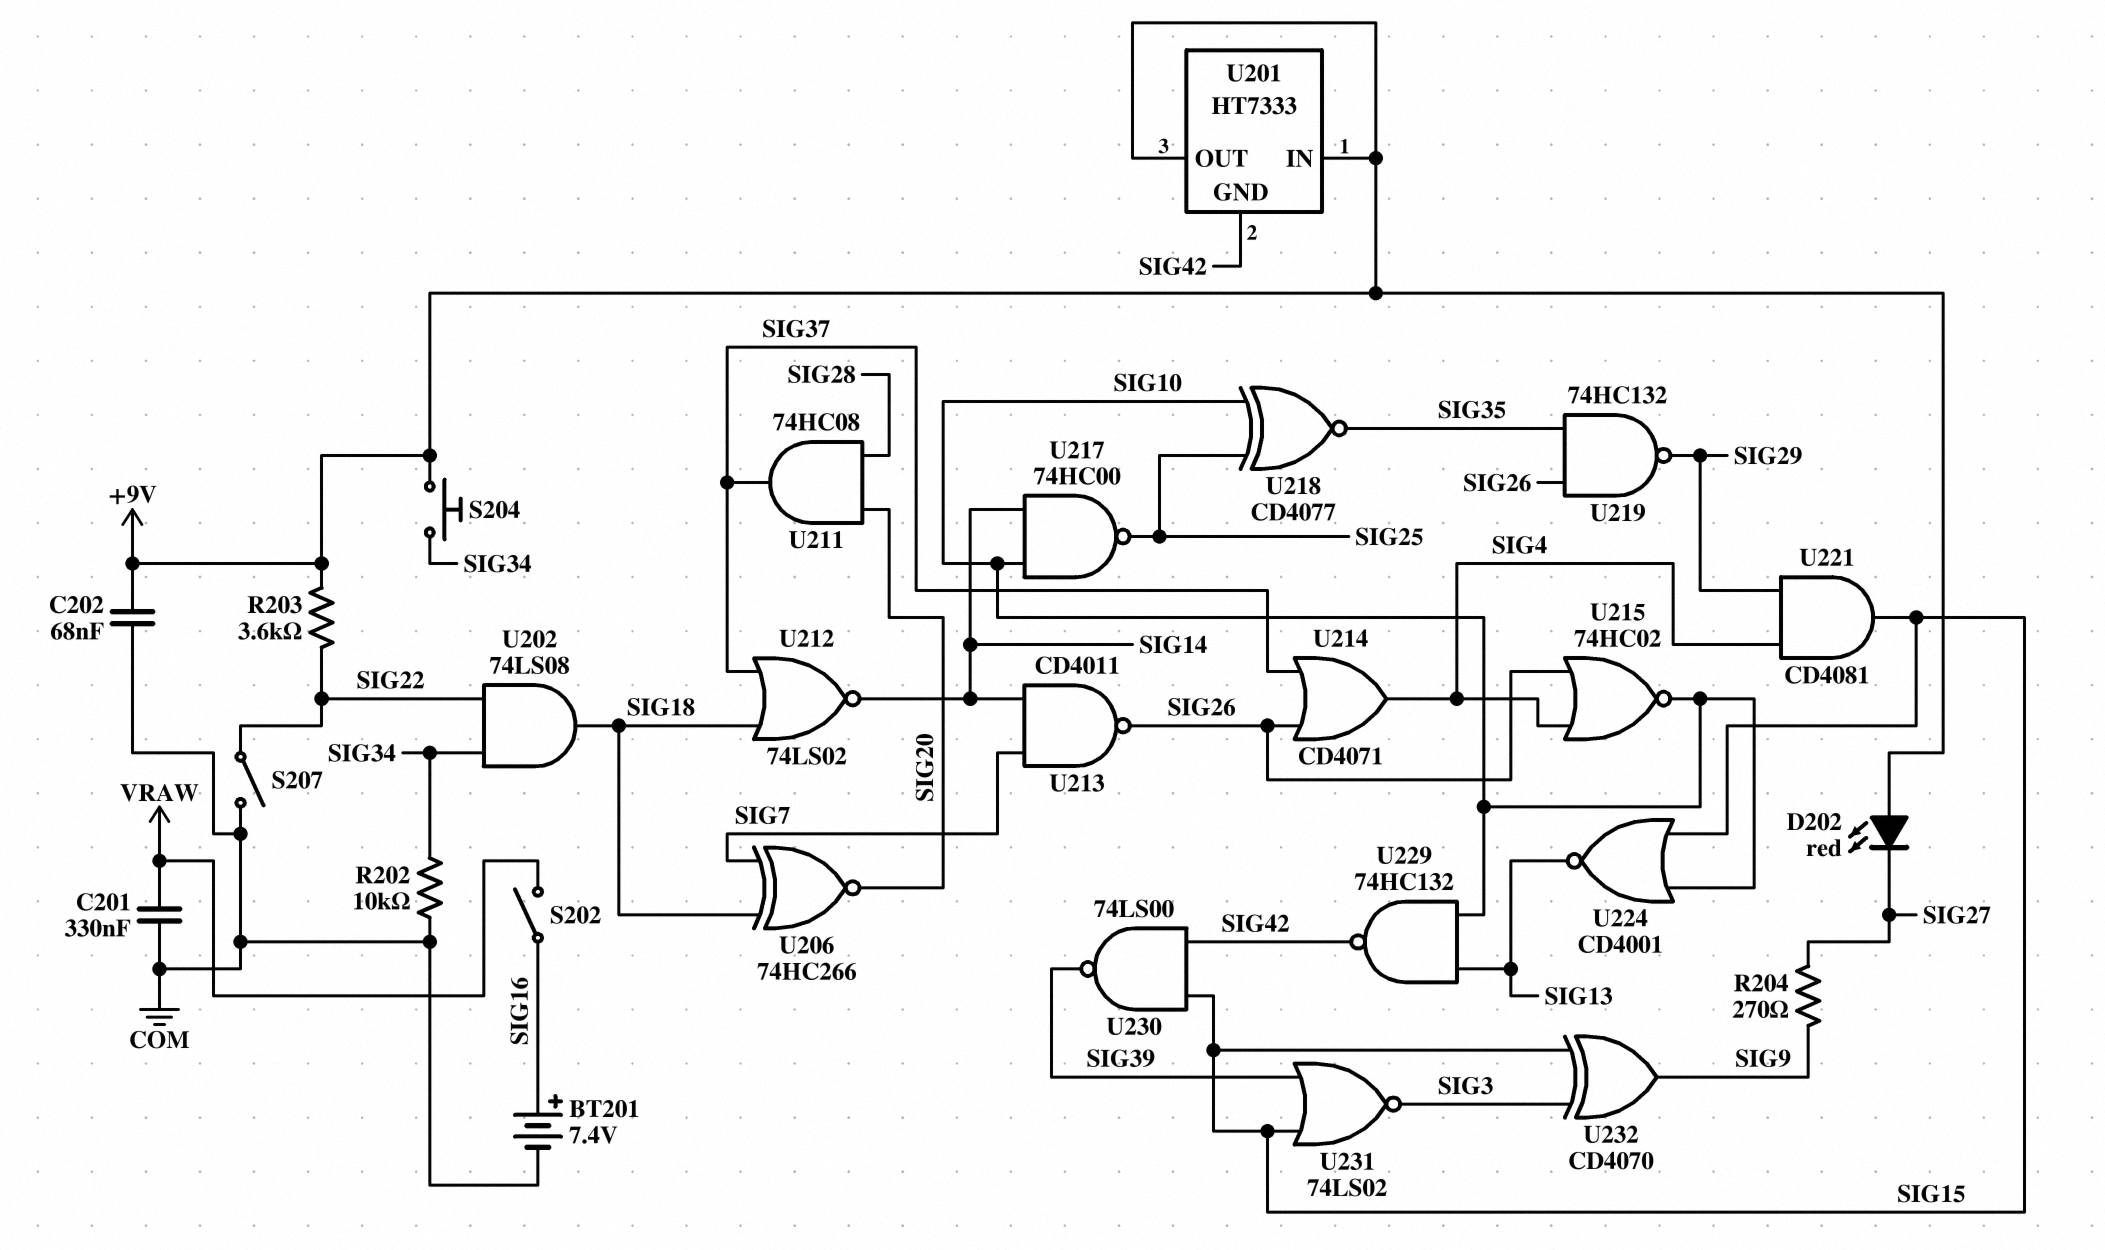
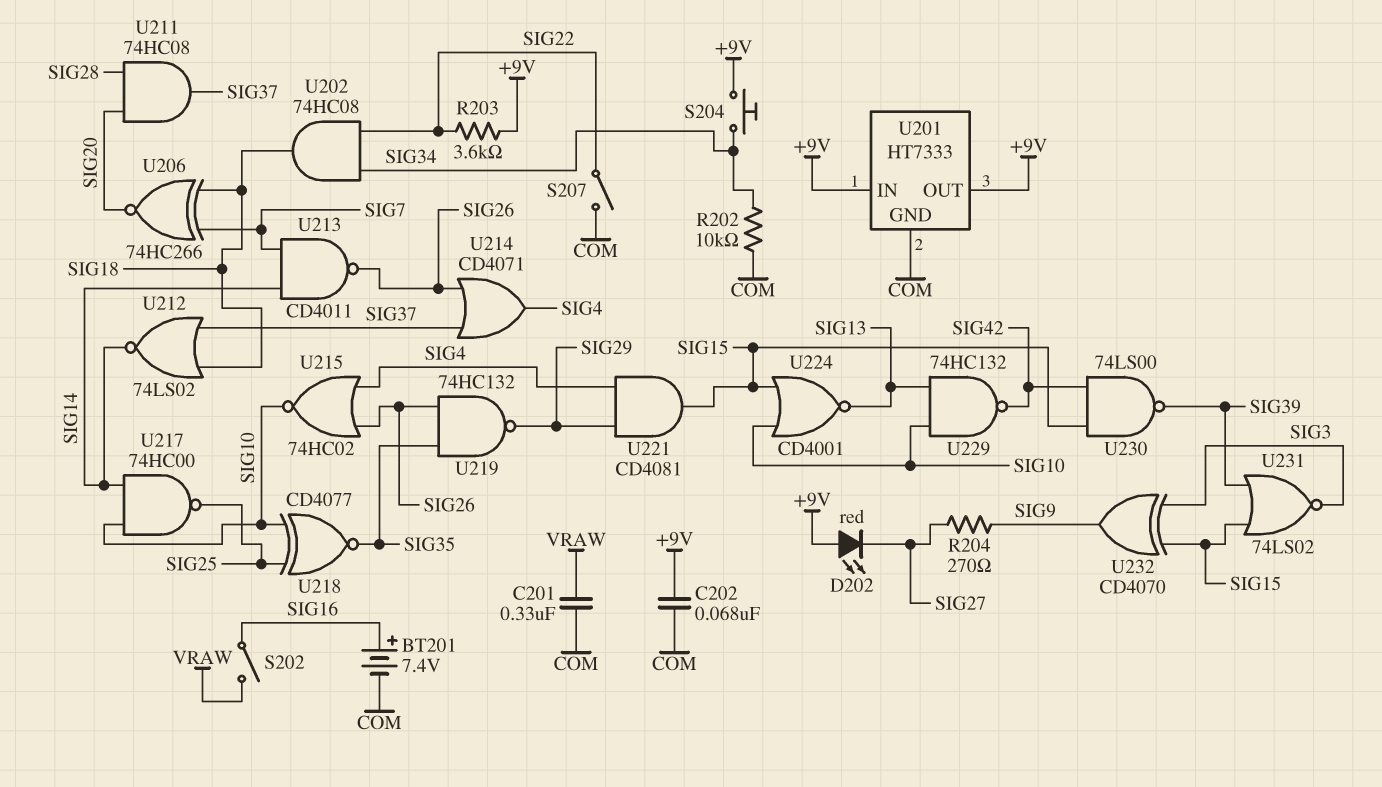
U201 pin GND: SIG42 -> COM
U202: AND 74LS08 (in SIG22, in SIG34, out SIG18) -> AND 74HC08 (in SIG22, in SIG34, out SIG18)

